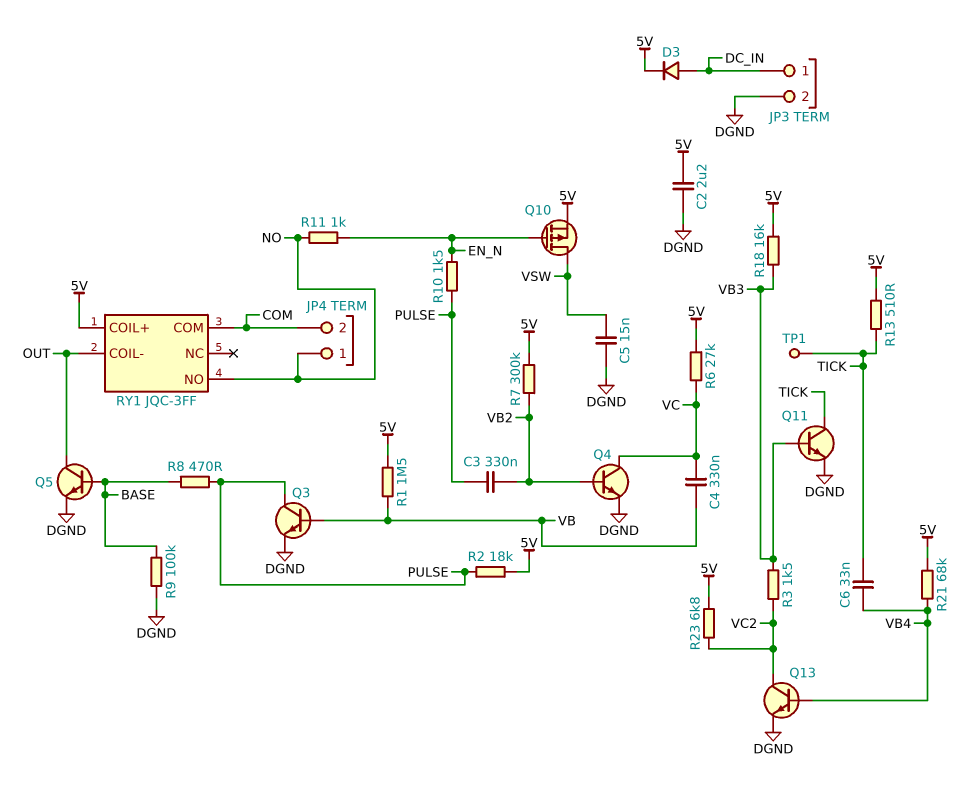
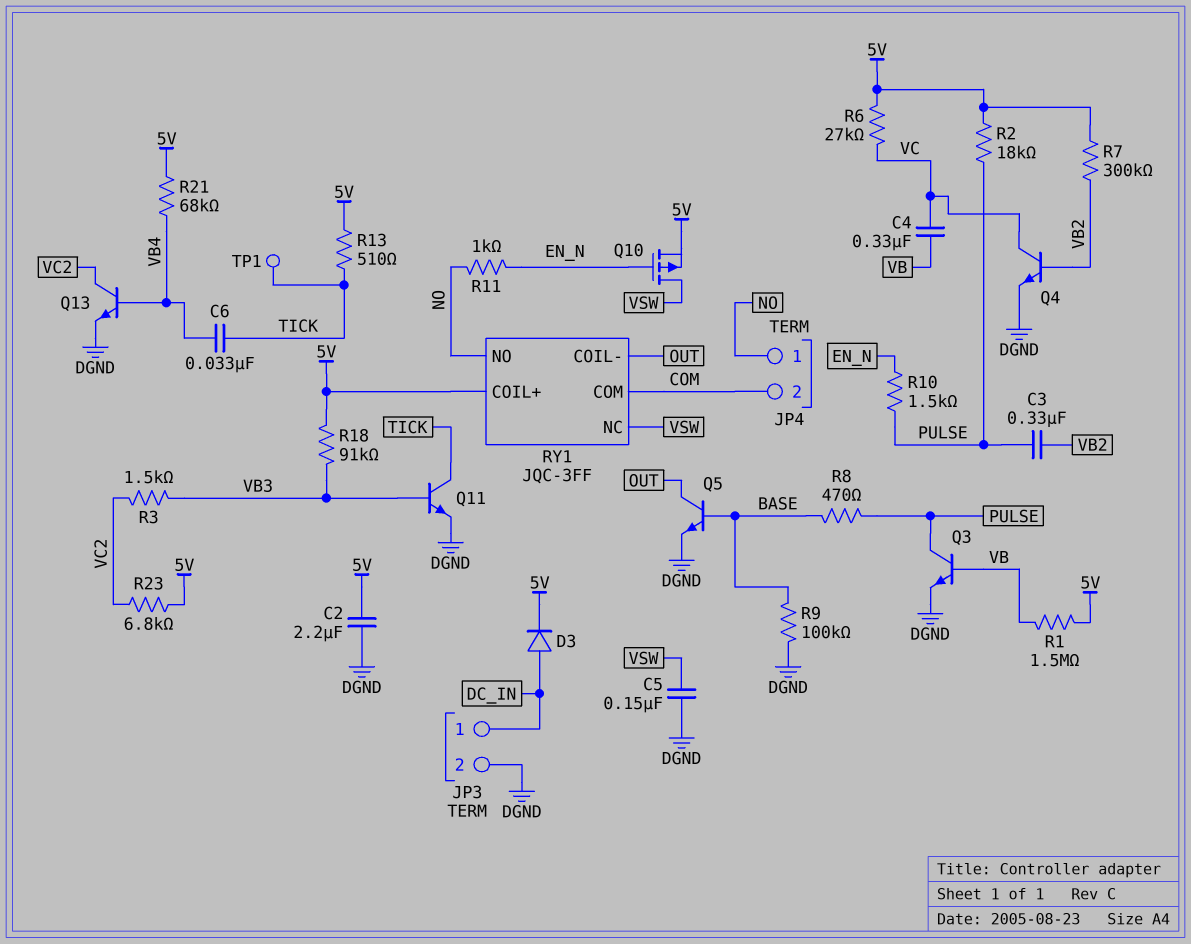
C5: 15nF (DGND, VSW) -> 150nF (DGND, VSW)
R18: 16k (5V, VB3) -> 91k (5V, VB3)
RY1 pin NC: none -> VSW

